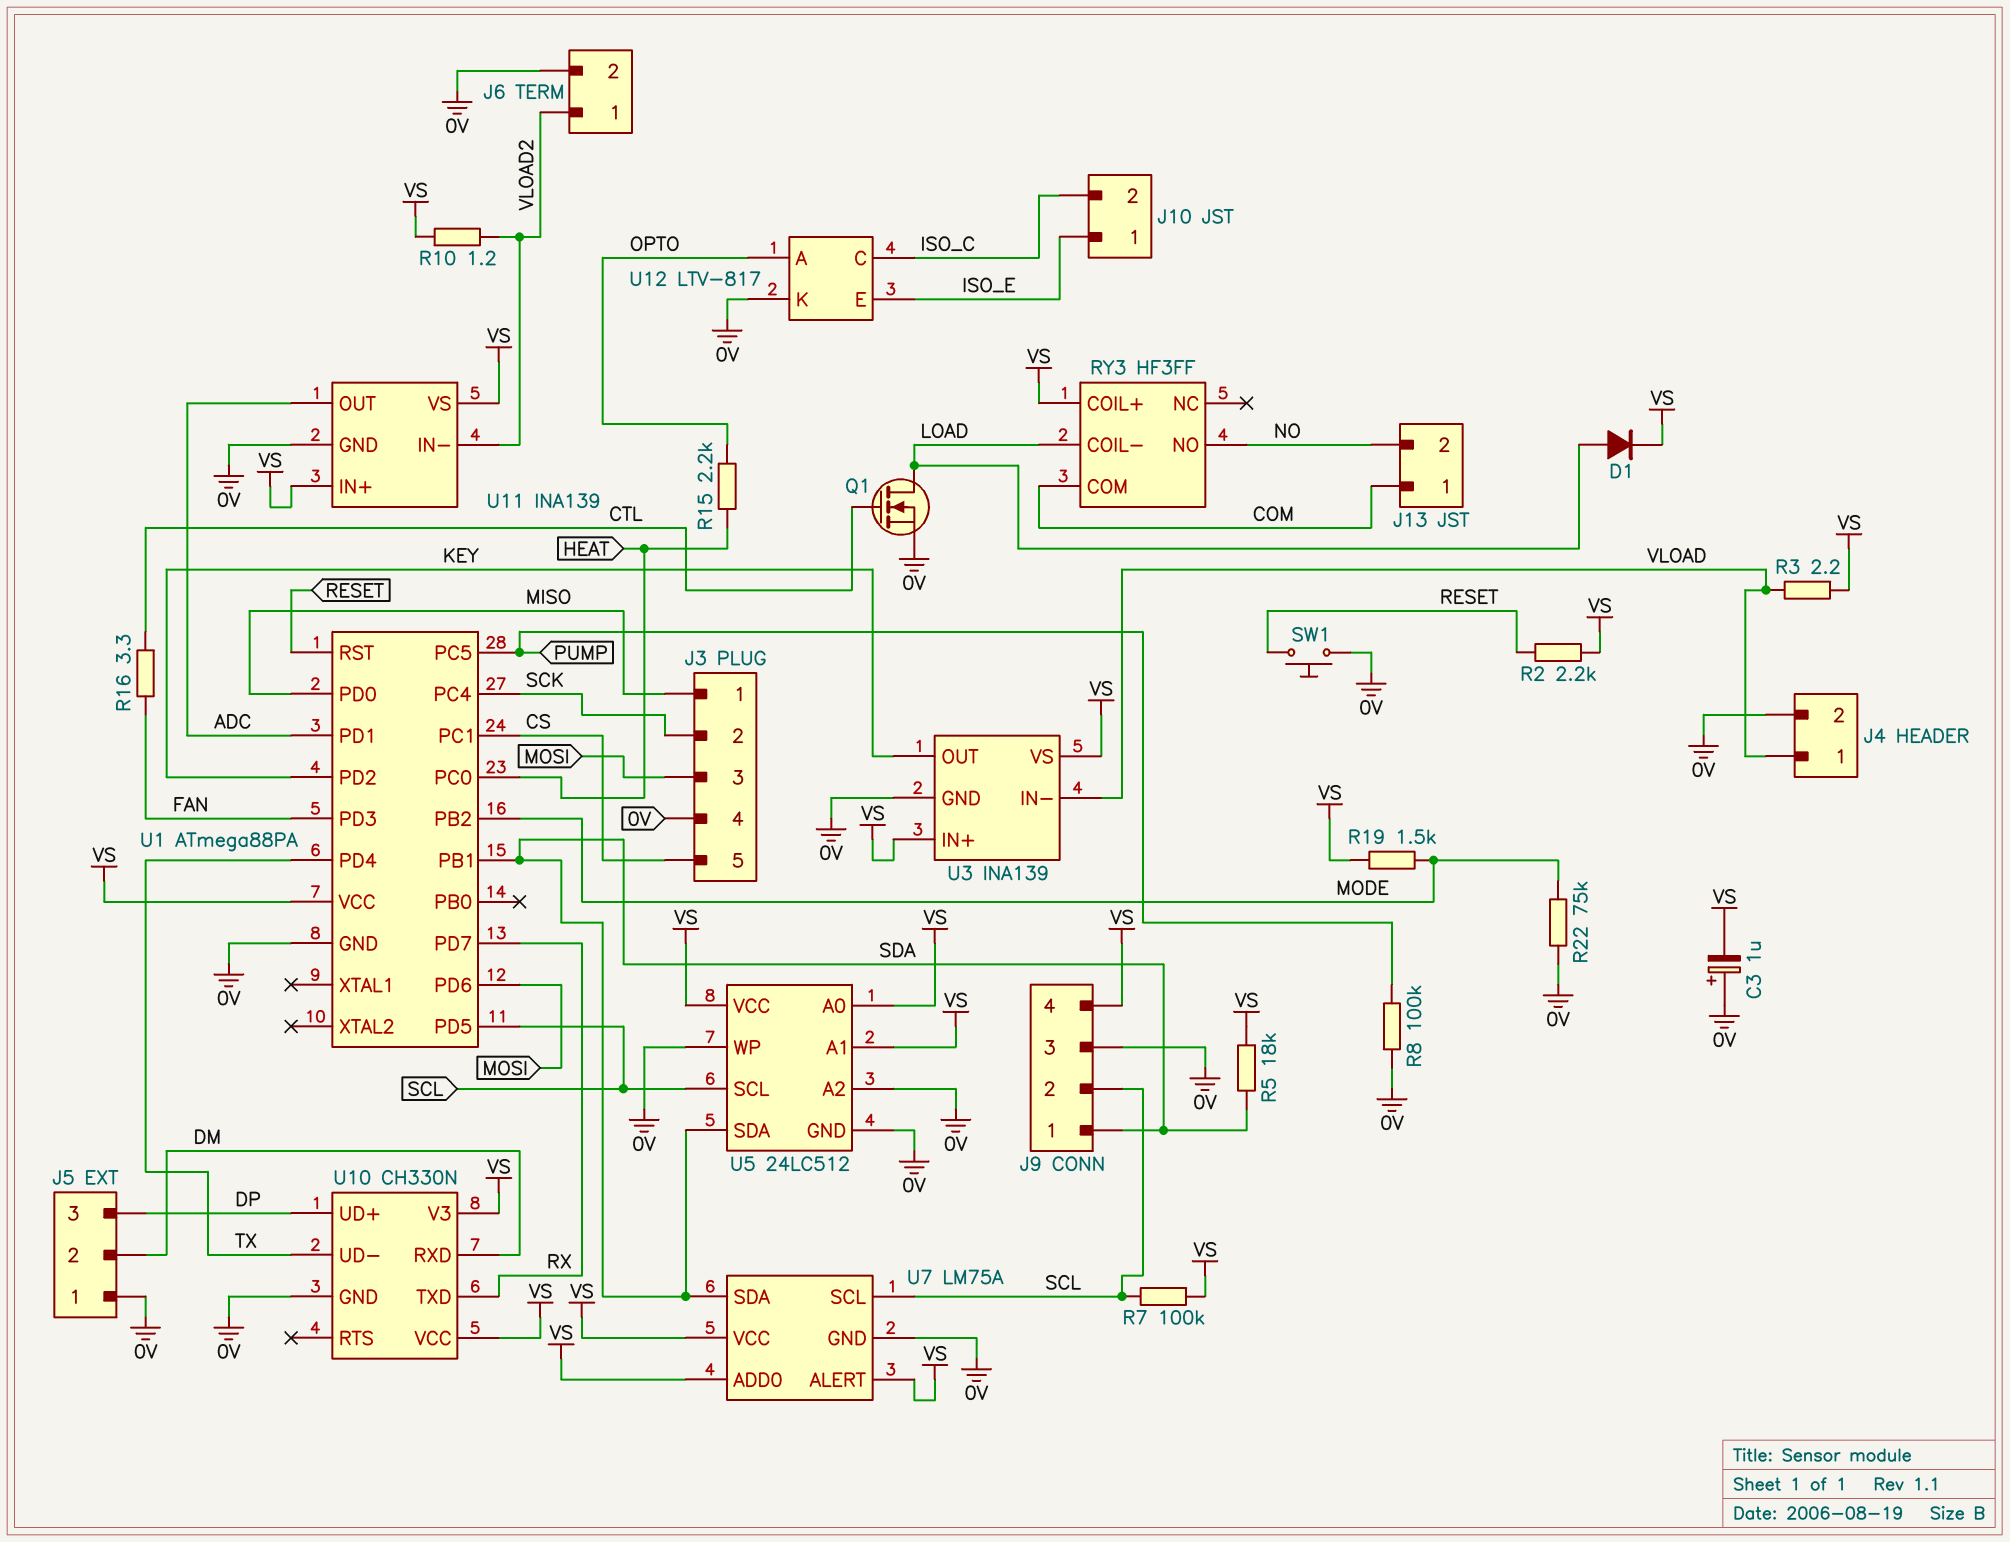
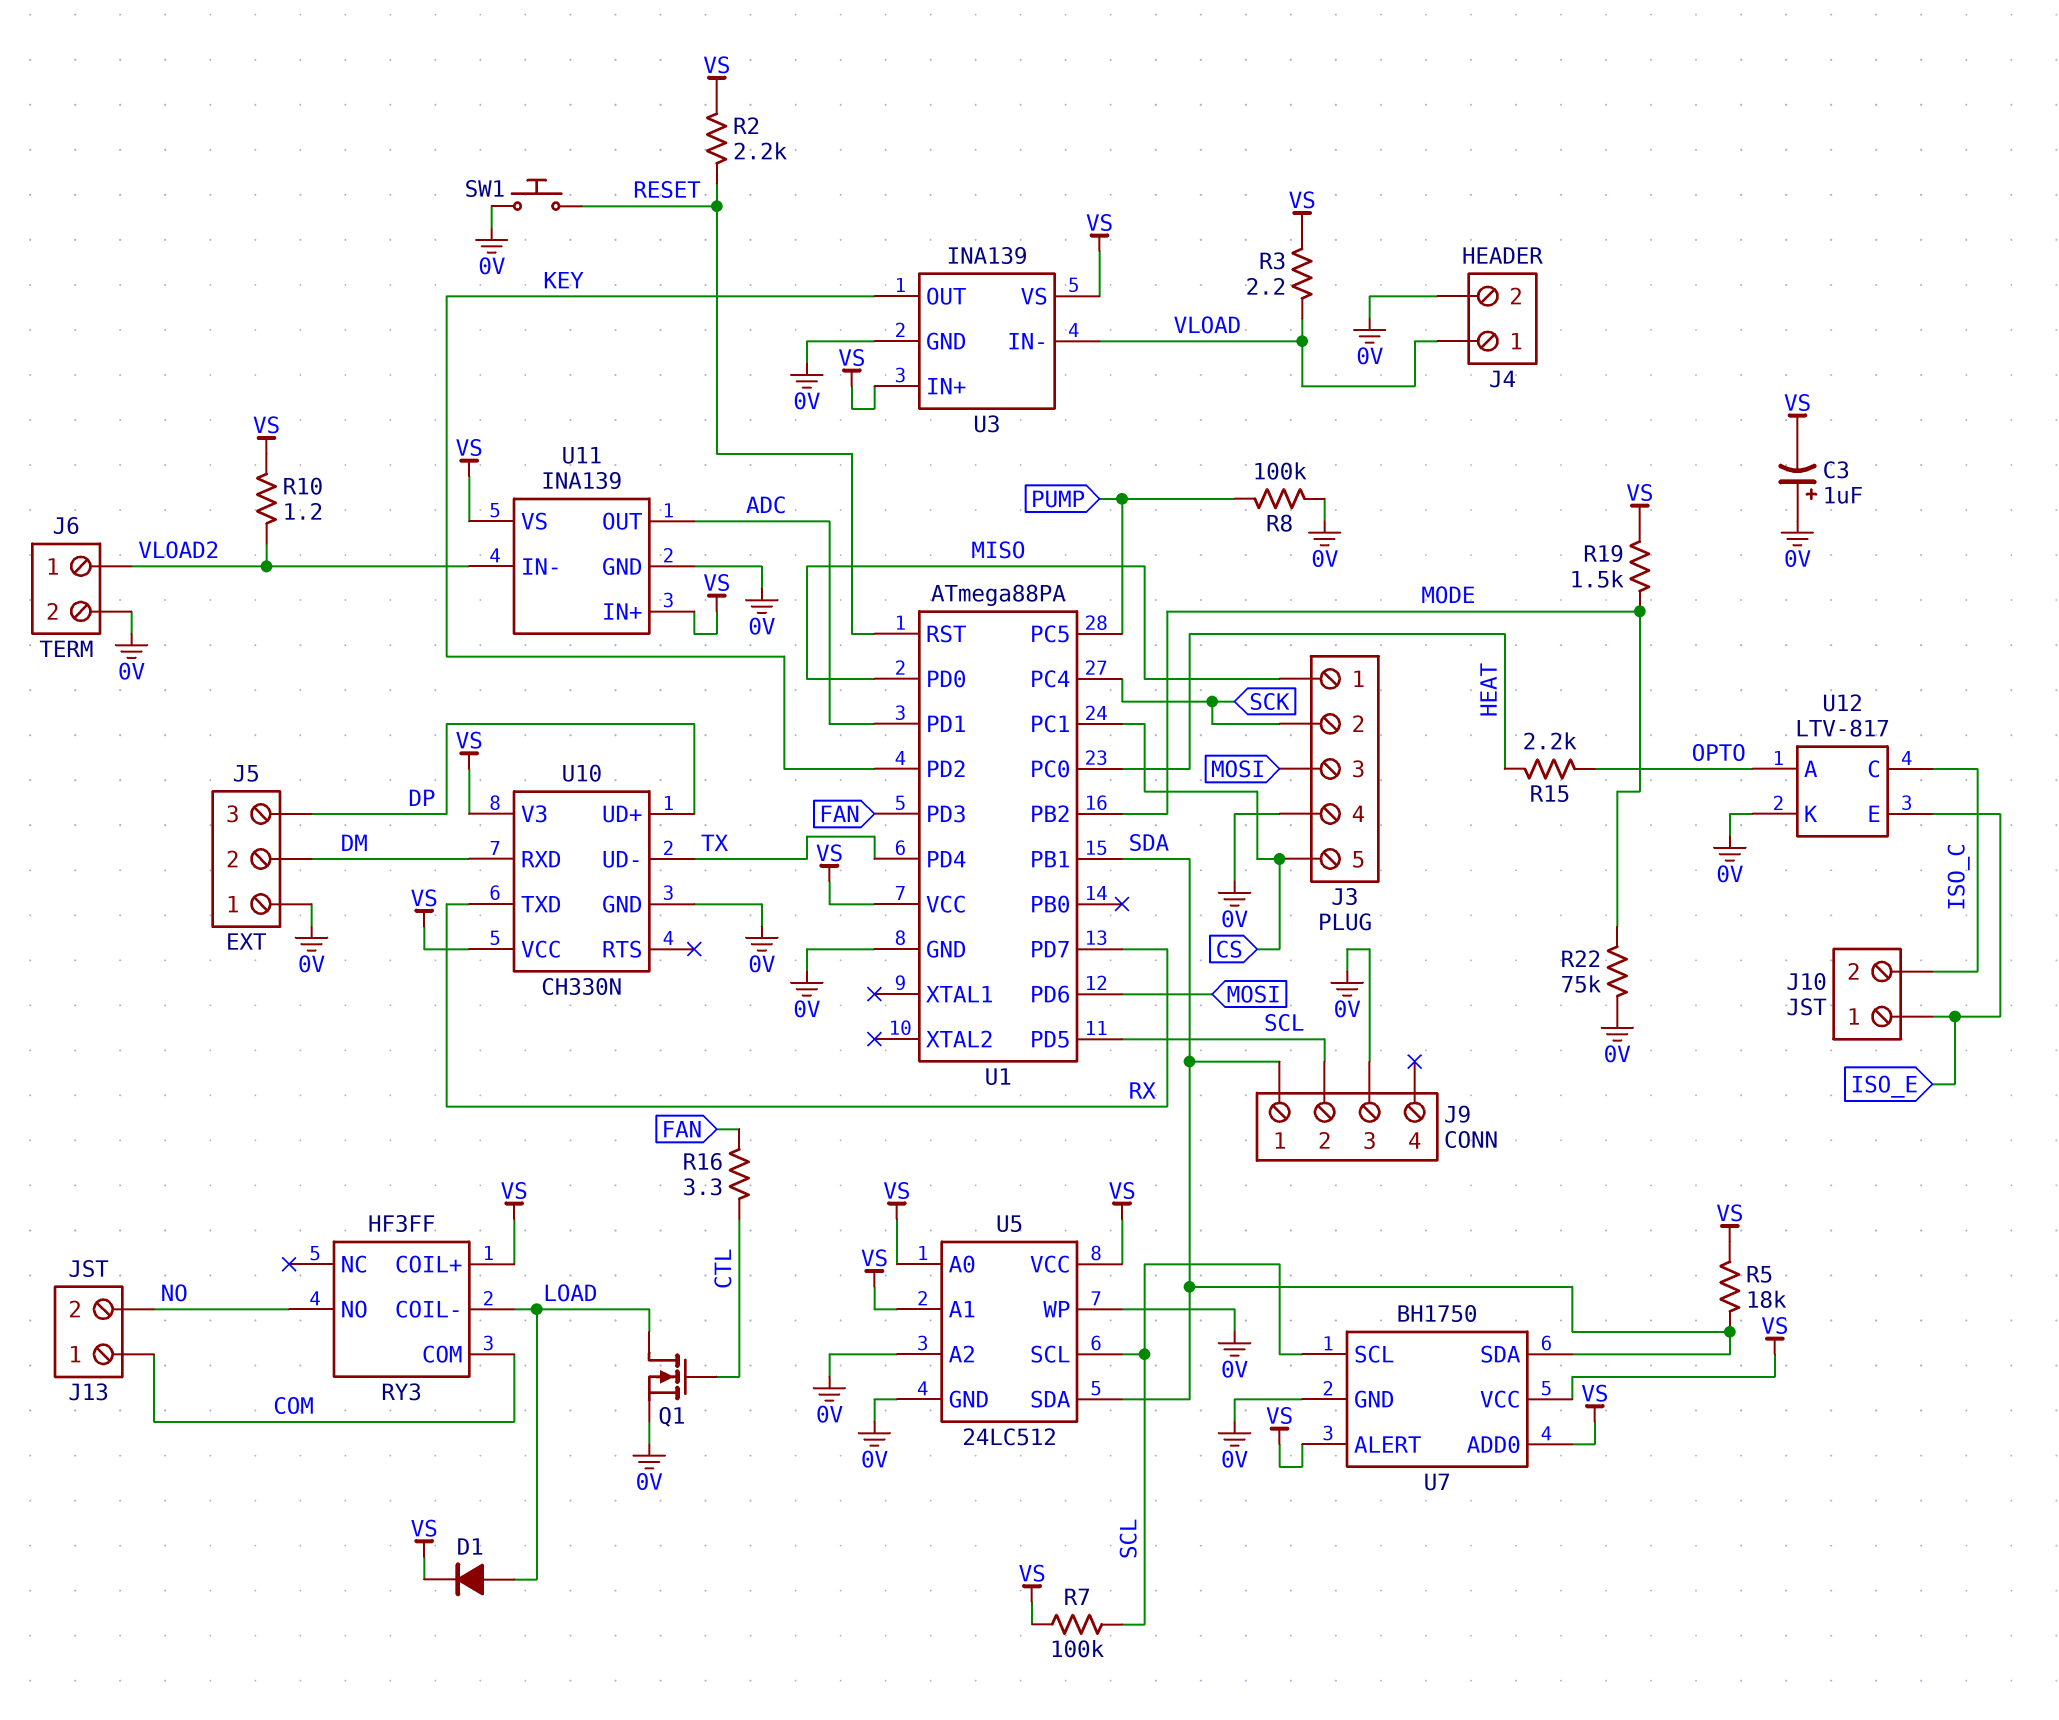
J9 pin 4: VS -> none
U7: LM75A -> BH1750

